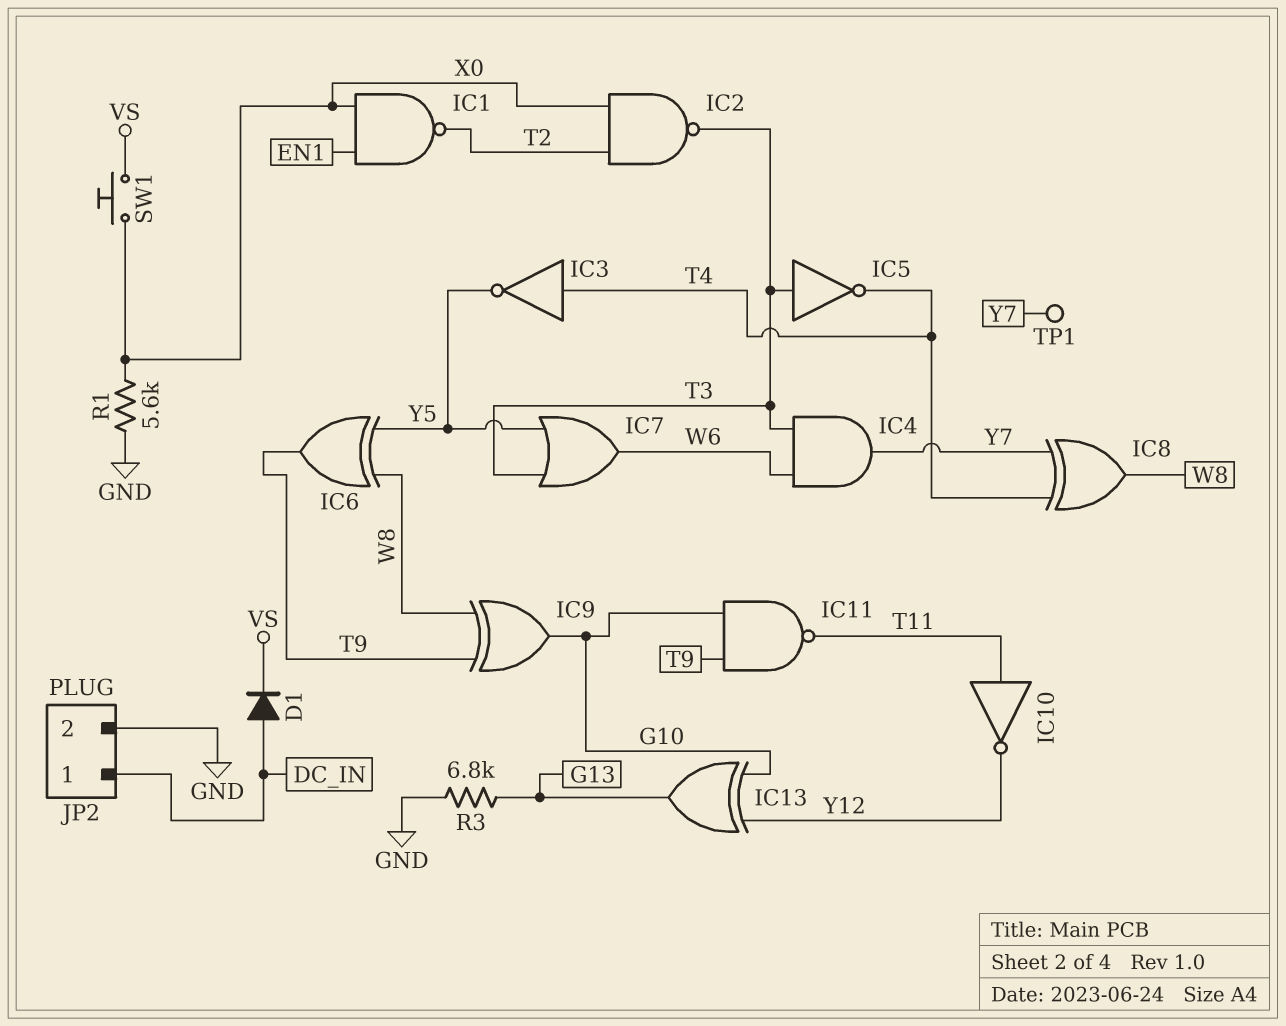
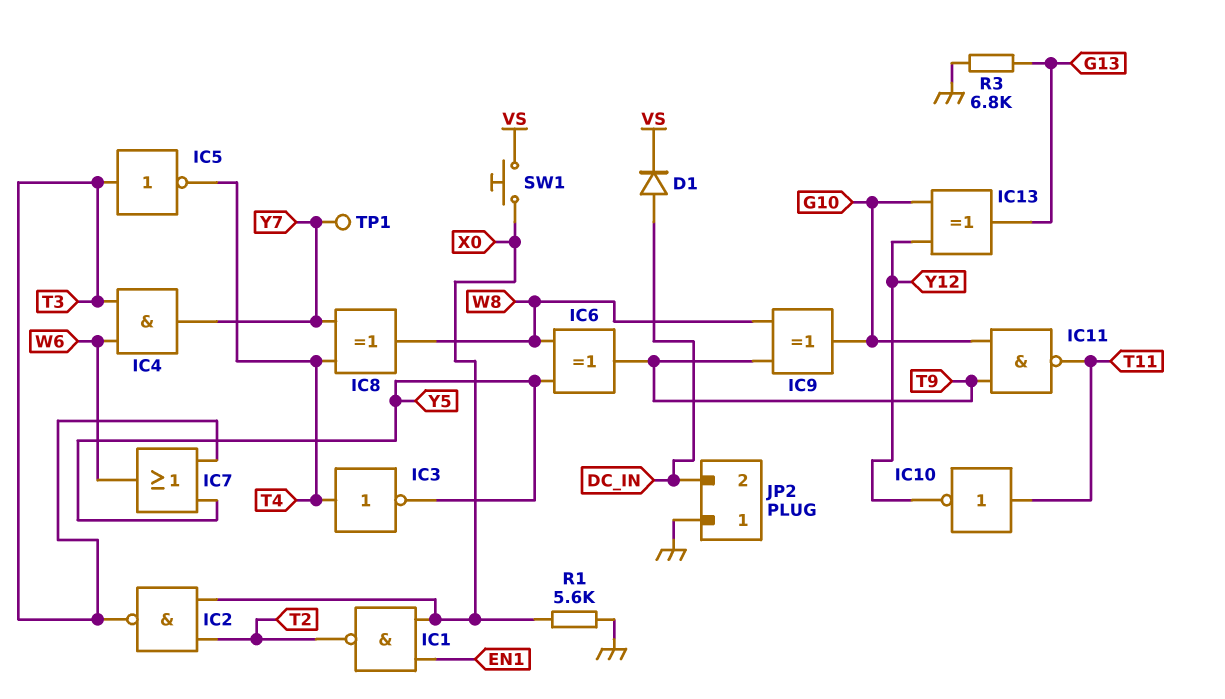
JP2 pin 1: DC_IN -> GND
JP2 pin 2: GND -> DC_IN

